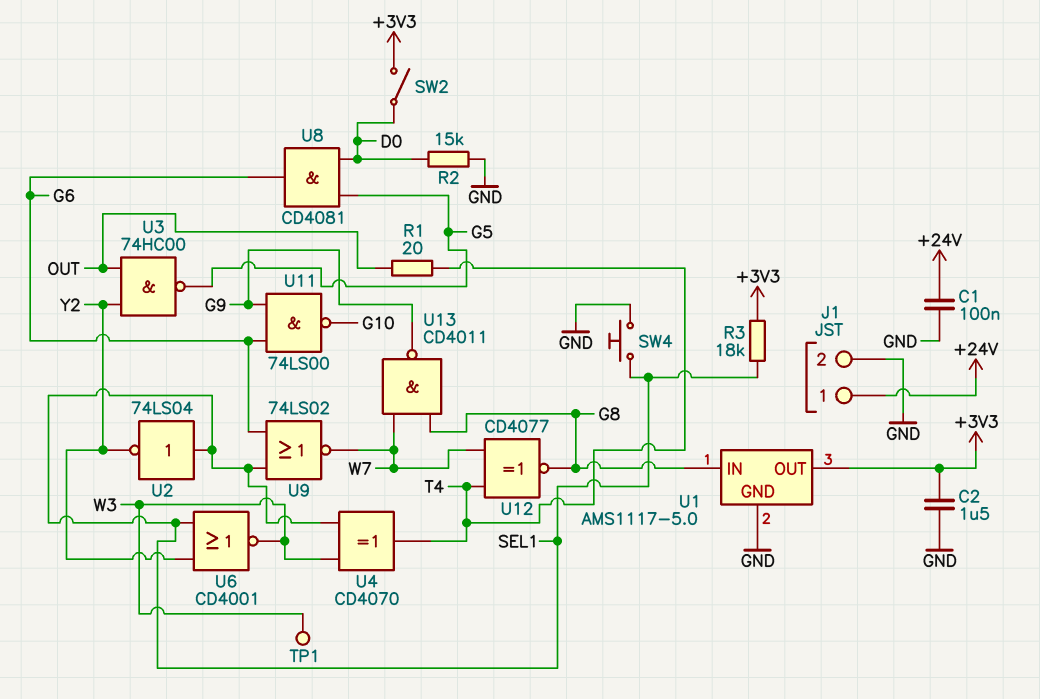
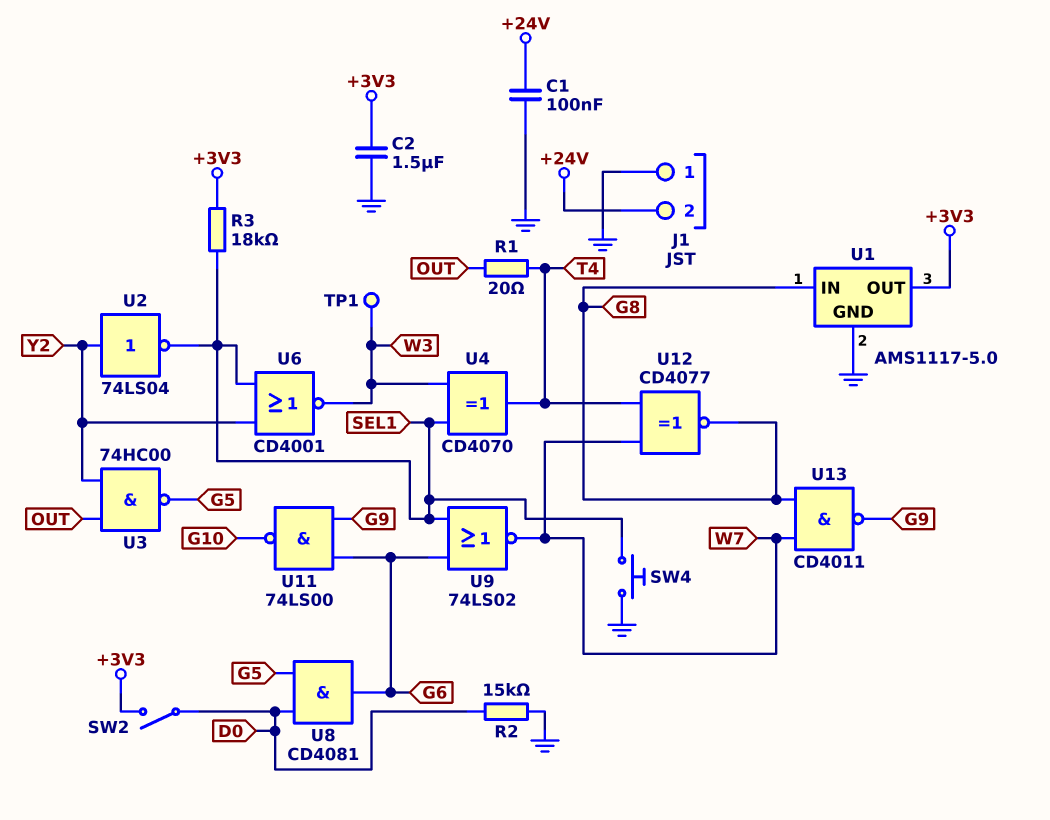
J1 pin 1: +24V -> GND
J1 pin 2: GND -> +24V
U2: NOT 74LS04 (in SEL1, out Y2) -> NOT 74LS04 (in Y2, out SEL1)

